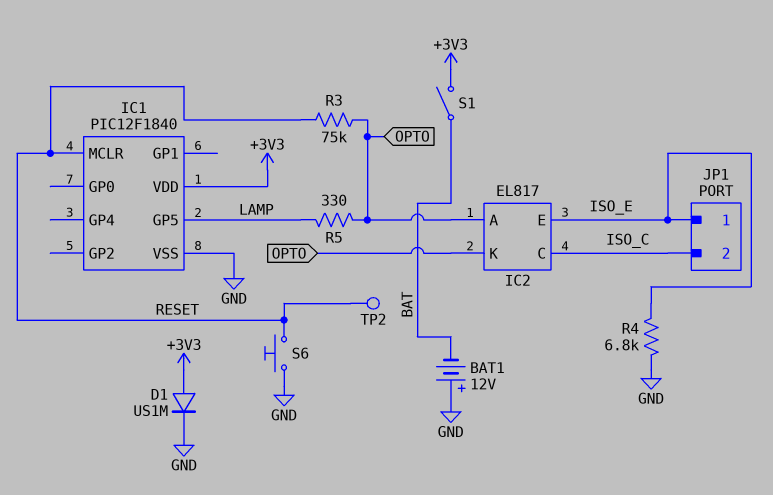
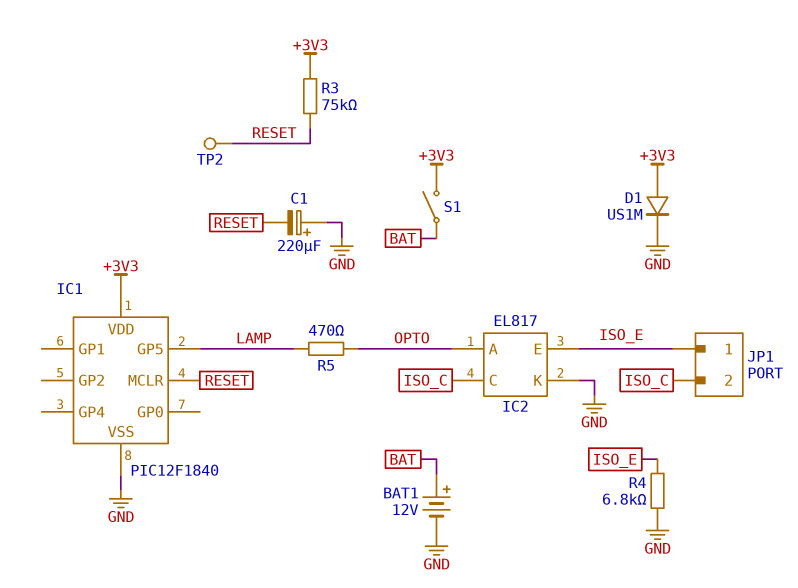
BAT1: 12V (plus GND, minus BAT) -> 12V (plus BAT, minus GND)
C1: none -> 220uF (plus GND, minus RESET)
IC2 pin K: OPTO -> GND
R3: 75k (OPTO, RESET) -> 75k (+3V3, RESET)
R5: 330 (LAMP, OPTO) -> 470 (LAMP, OPTO)
S6: button (GND, RESET) -> none

